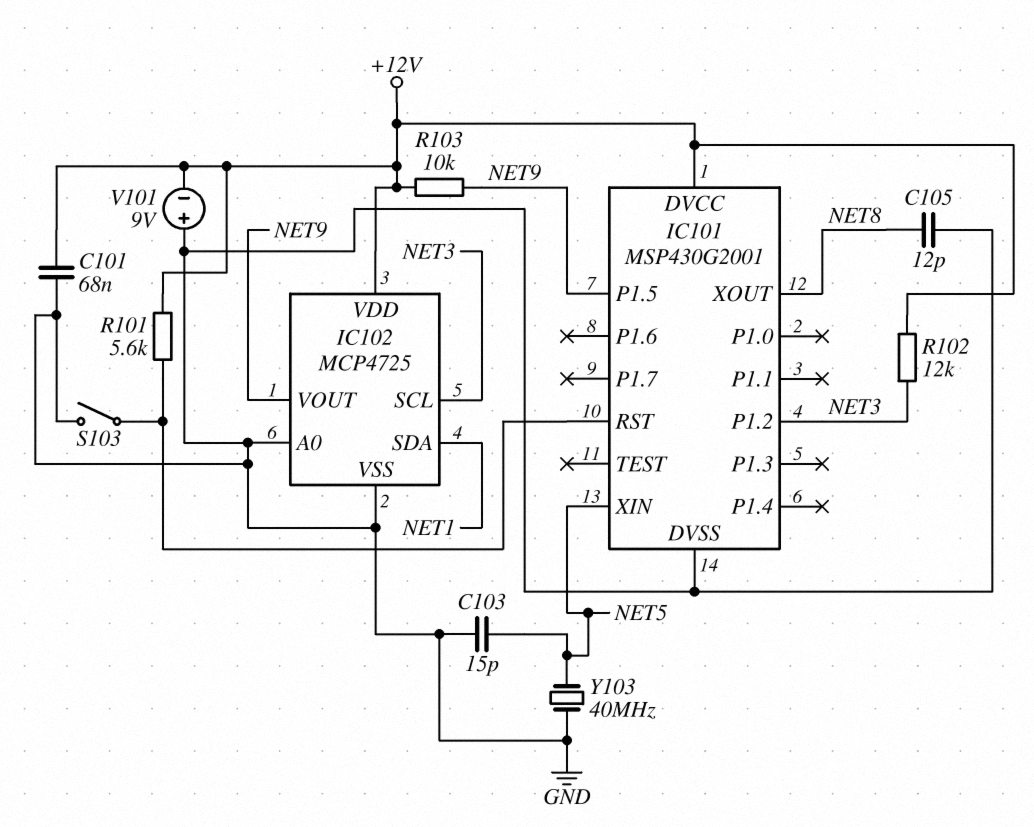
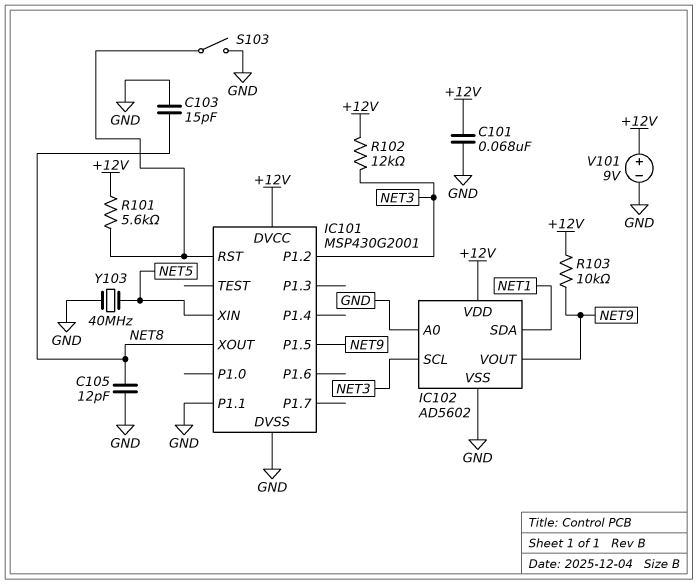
C103: 15pF (GND, NET5) -> 15pF (GND, NET8)
IC101 pin P1.1: none -> GND
IC102: MCP4725 -> AD5602
V101: 9V (plus GND, minus +12V) -> 9V (plus +12V, minus GND)

